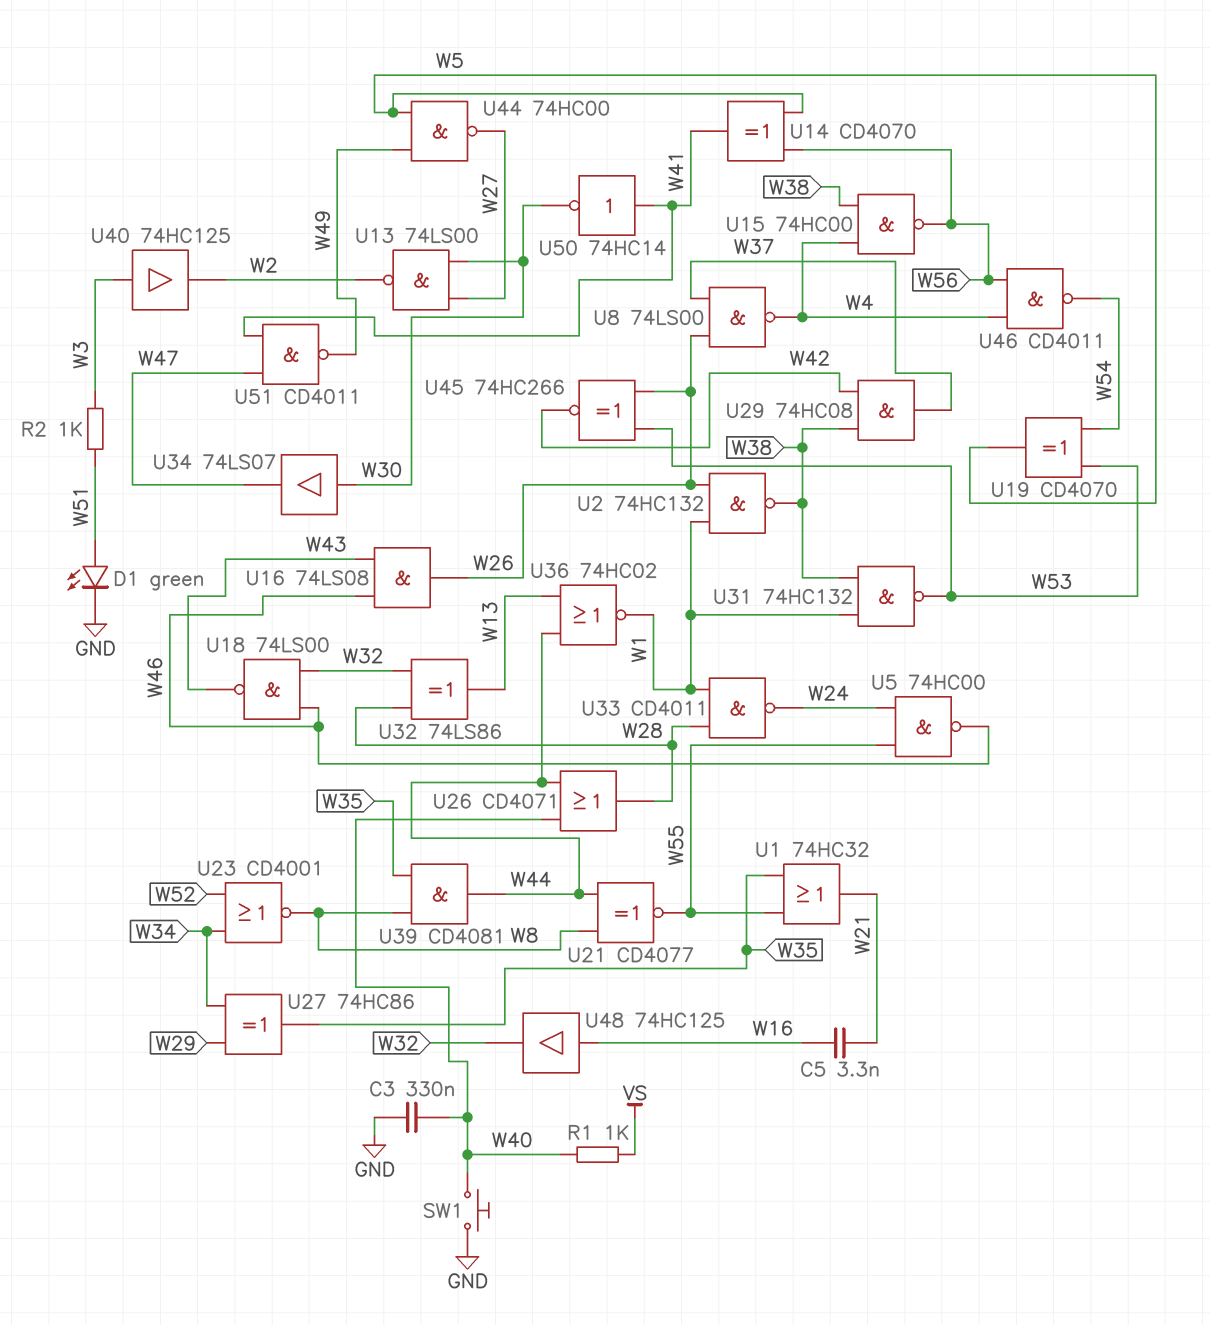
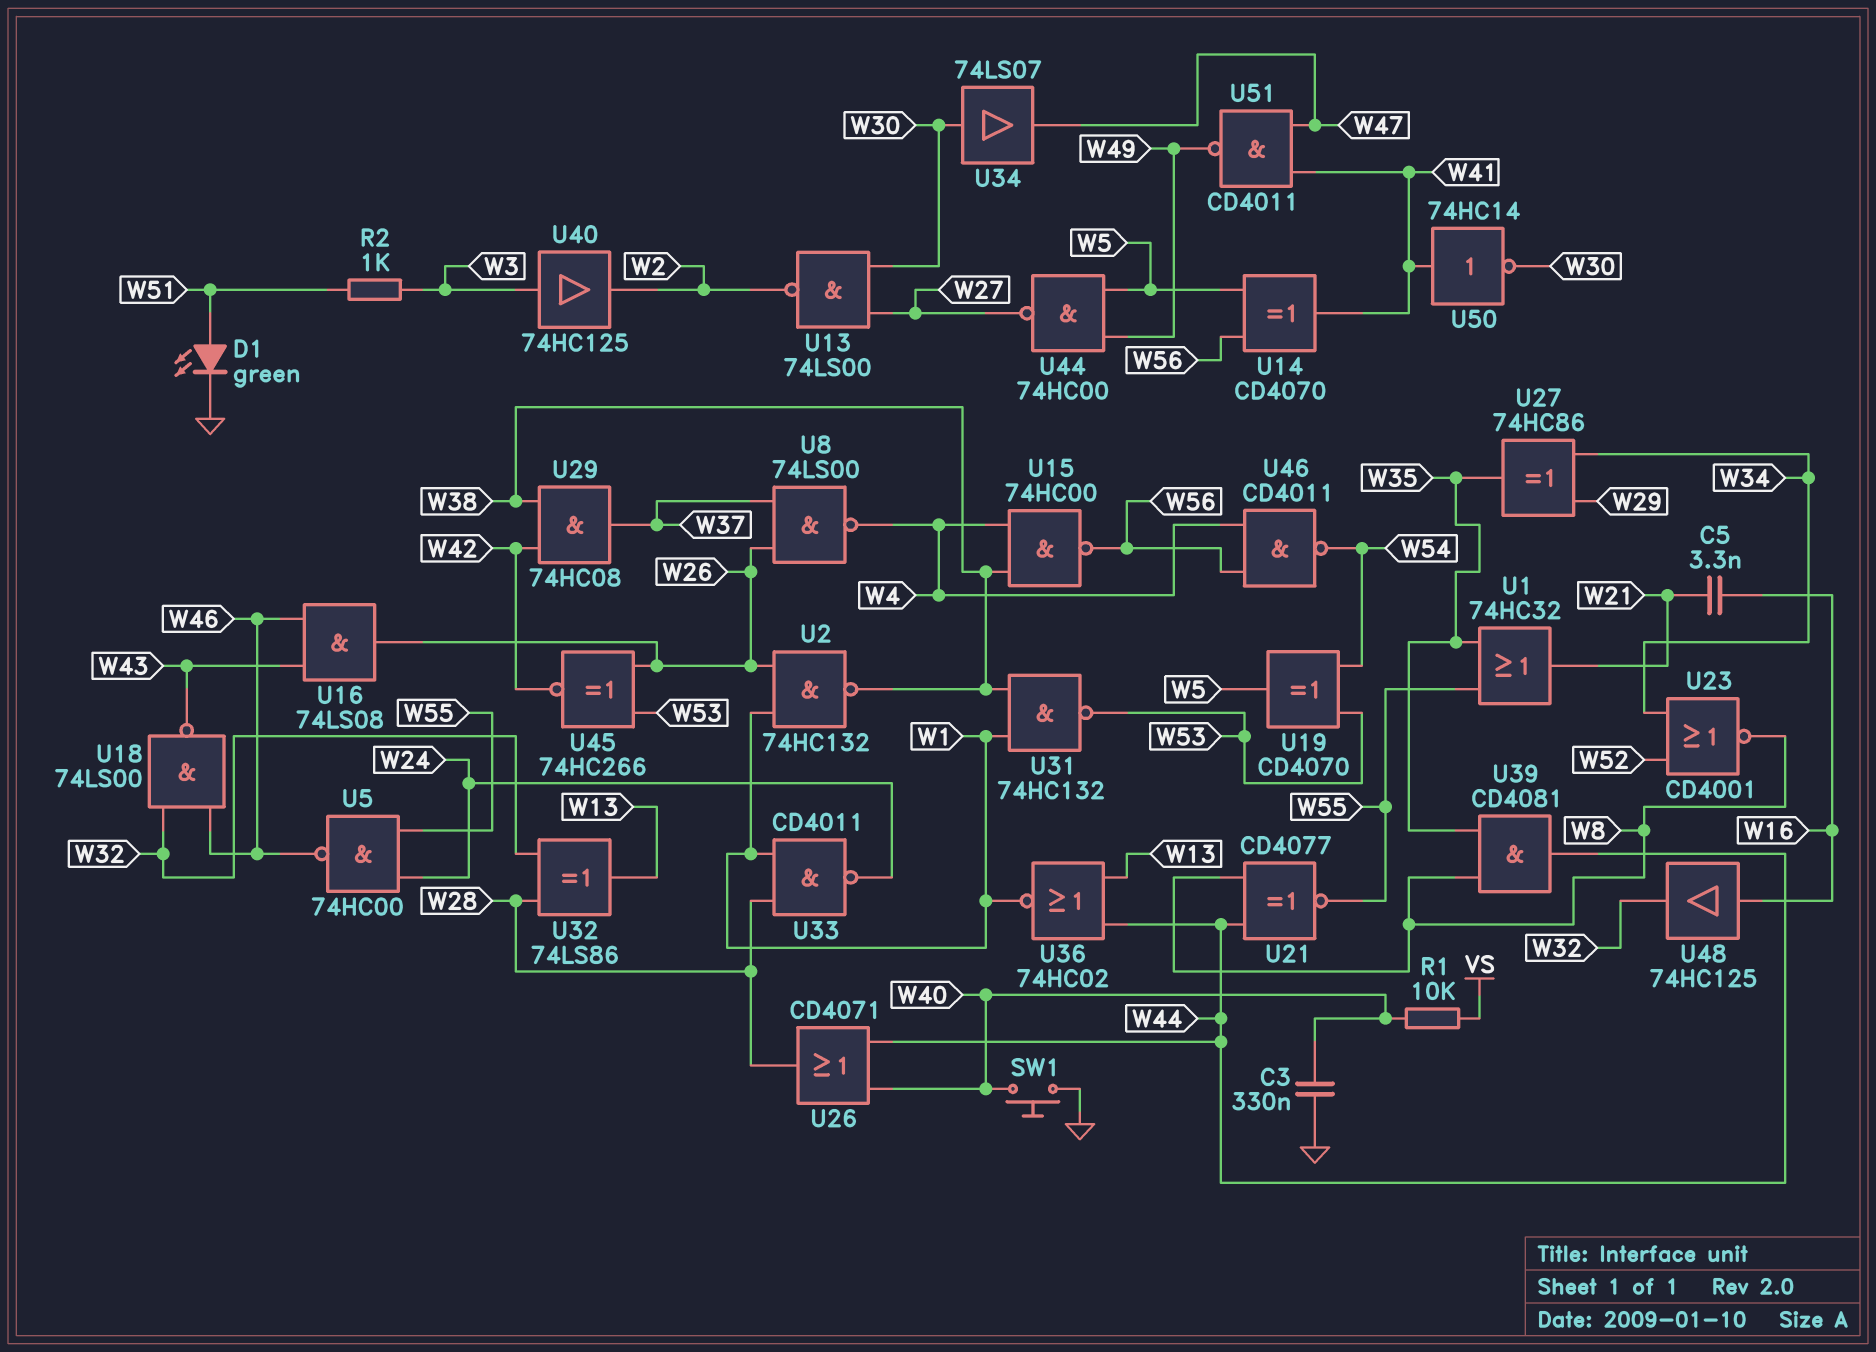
R1: 1k (VS, W40) -> 10k (VS, W40)

